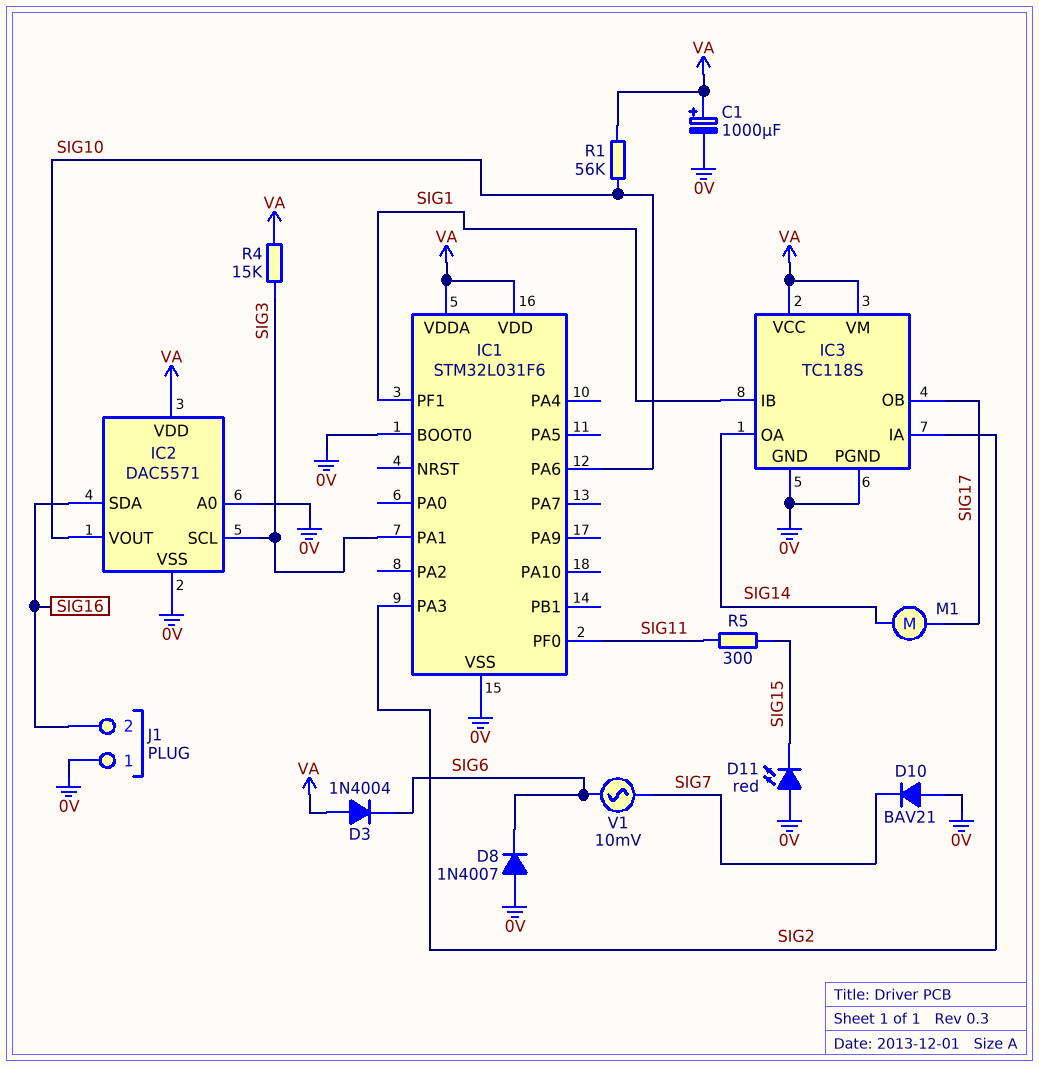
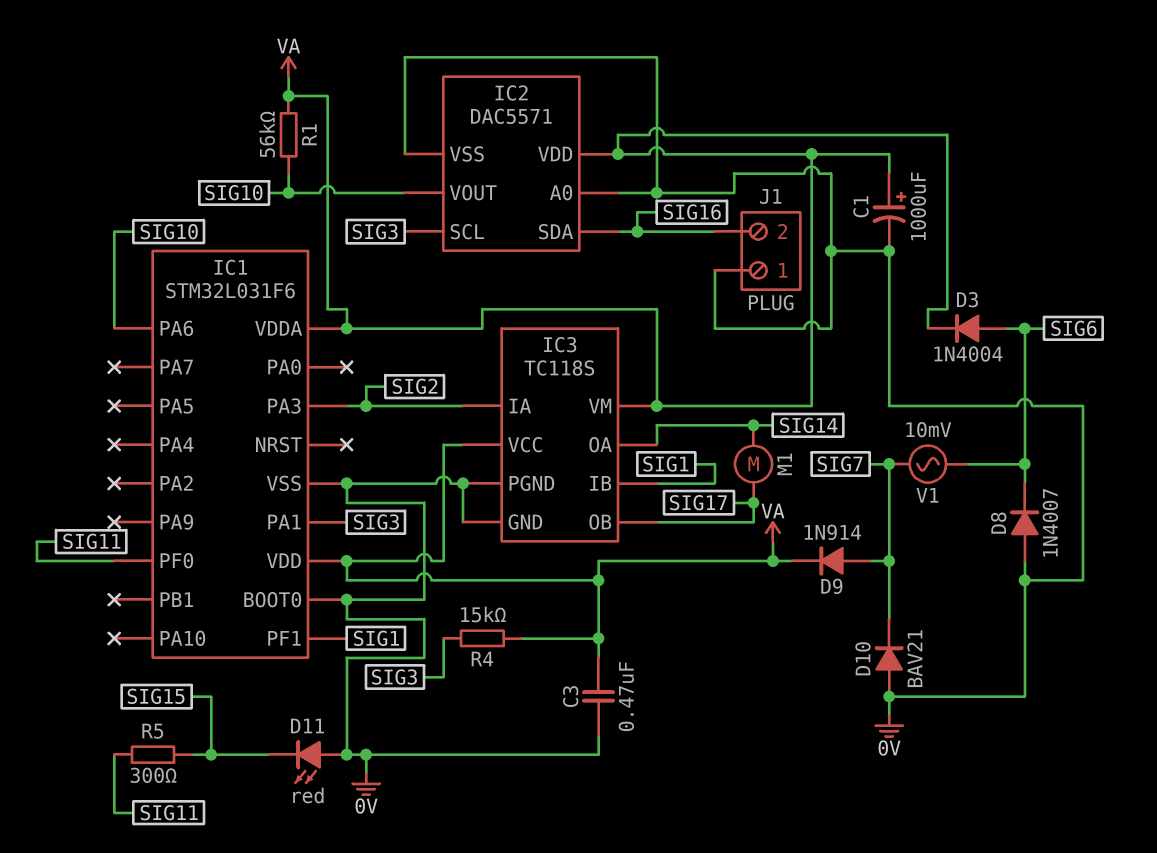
C3: none -> 470nF (0V, VA)
D3: diode 1N4004 (A VA, K SIG6) -> diode 1N4004 (A SIG6, K VA)
D9: none -> diode 1N914 (A SIG7, K VA)

